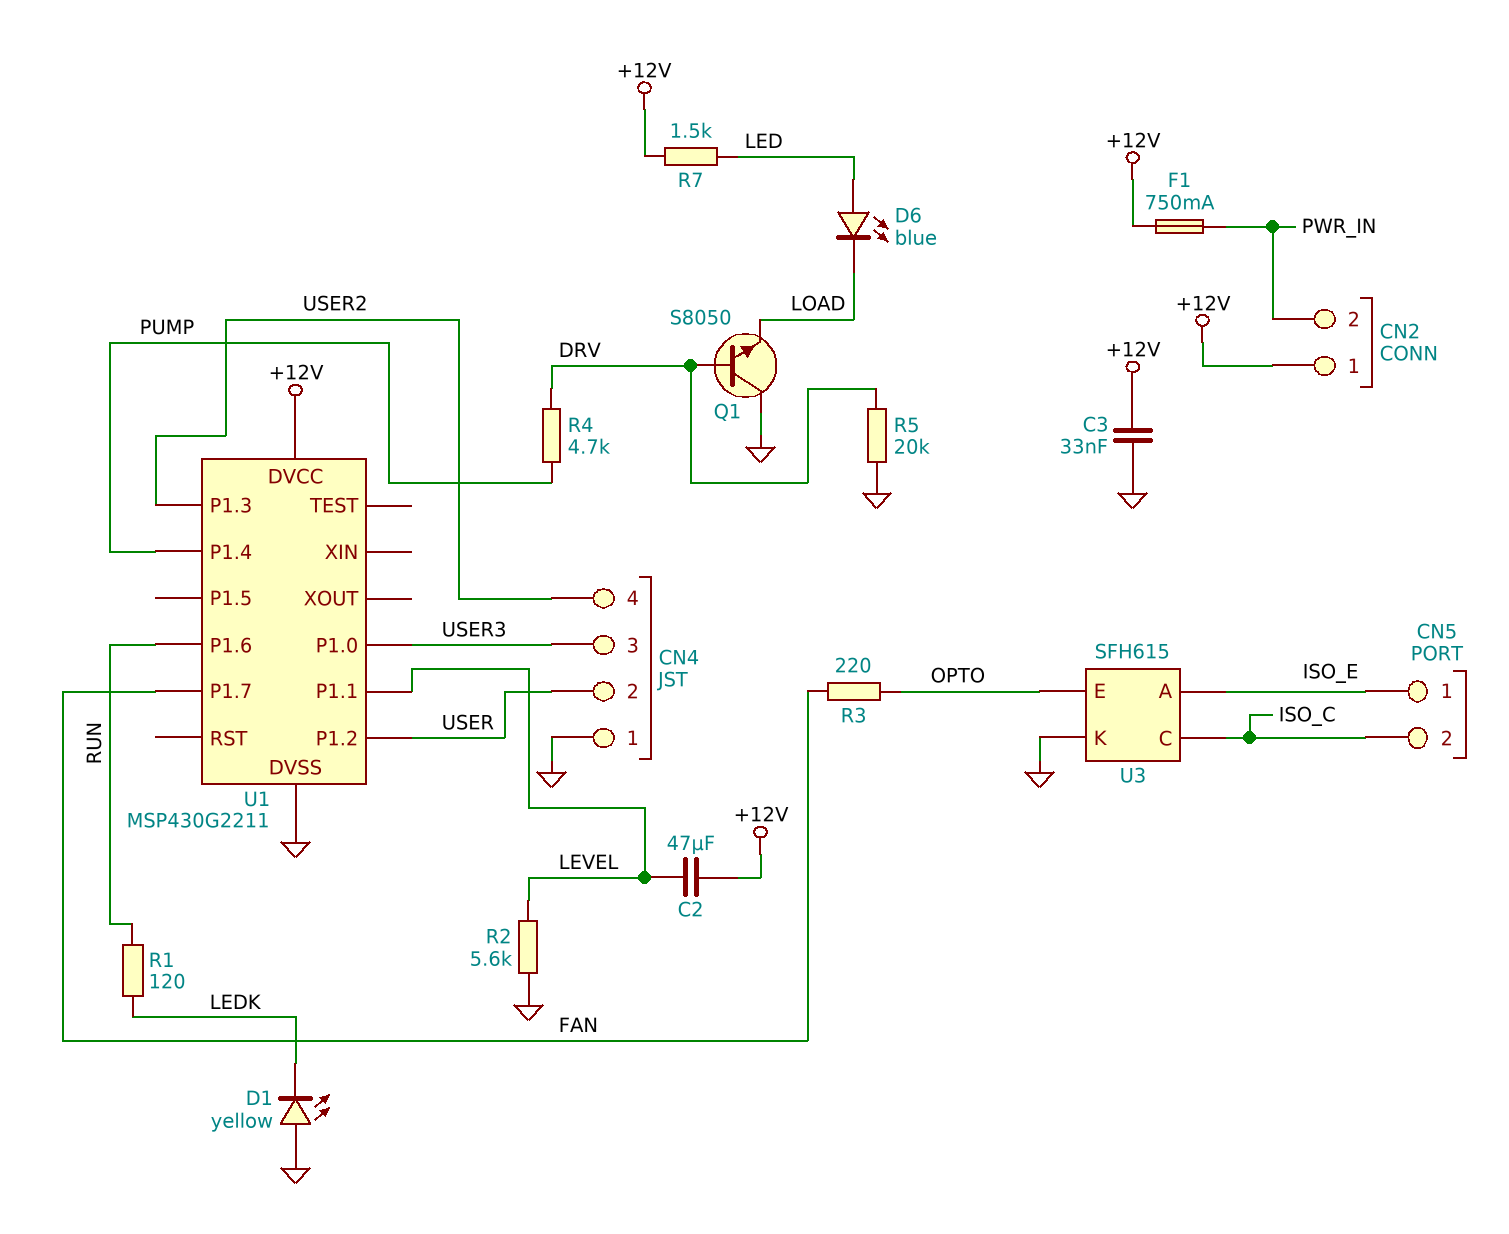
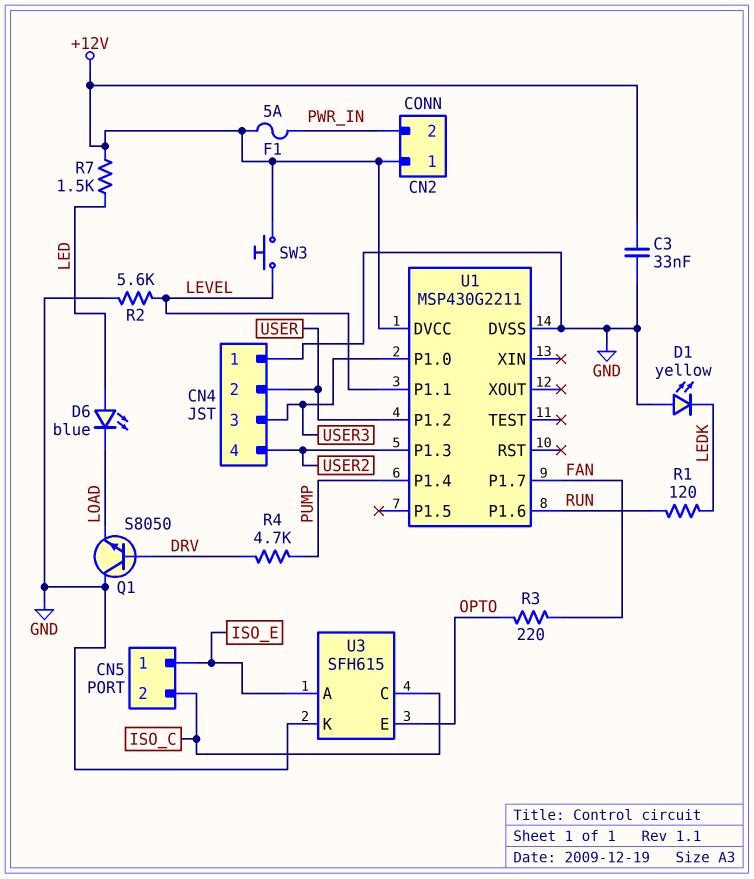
C2: 47uF (+12V, LEVEL) -> none
F1: 750mA (+12V, PWR_IN) -> 5A (+12V, PWR_IN)
R5: 20k (DRV, GND) -> none
SW3: none -> button (+12V, LEVEL)

